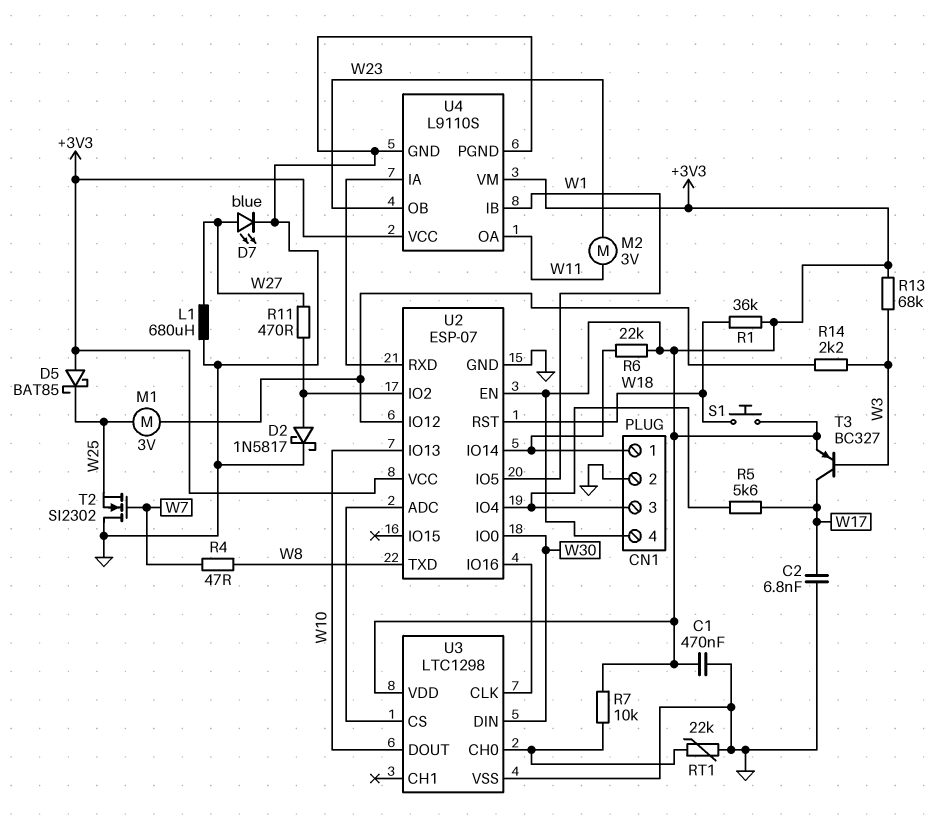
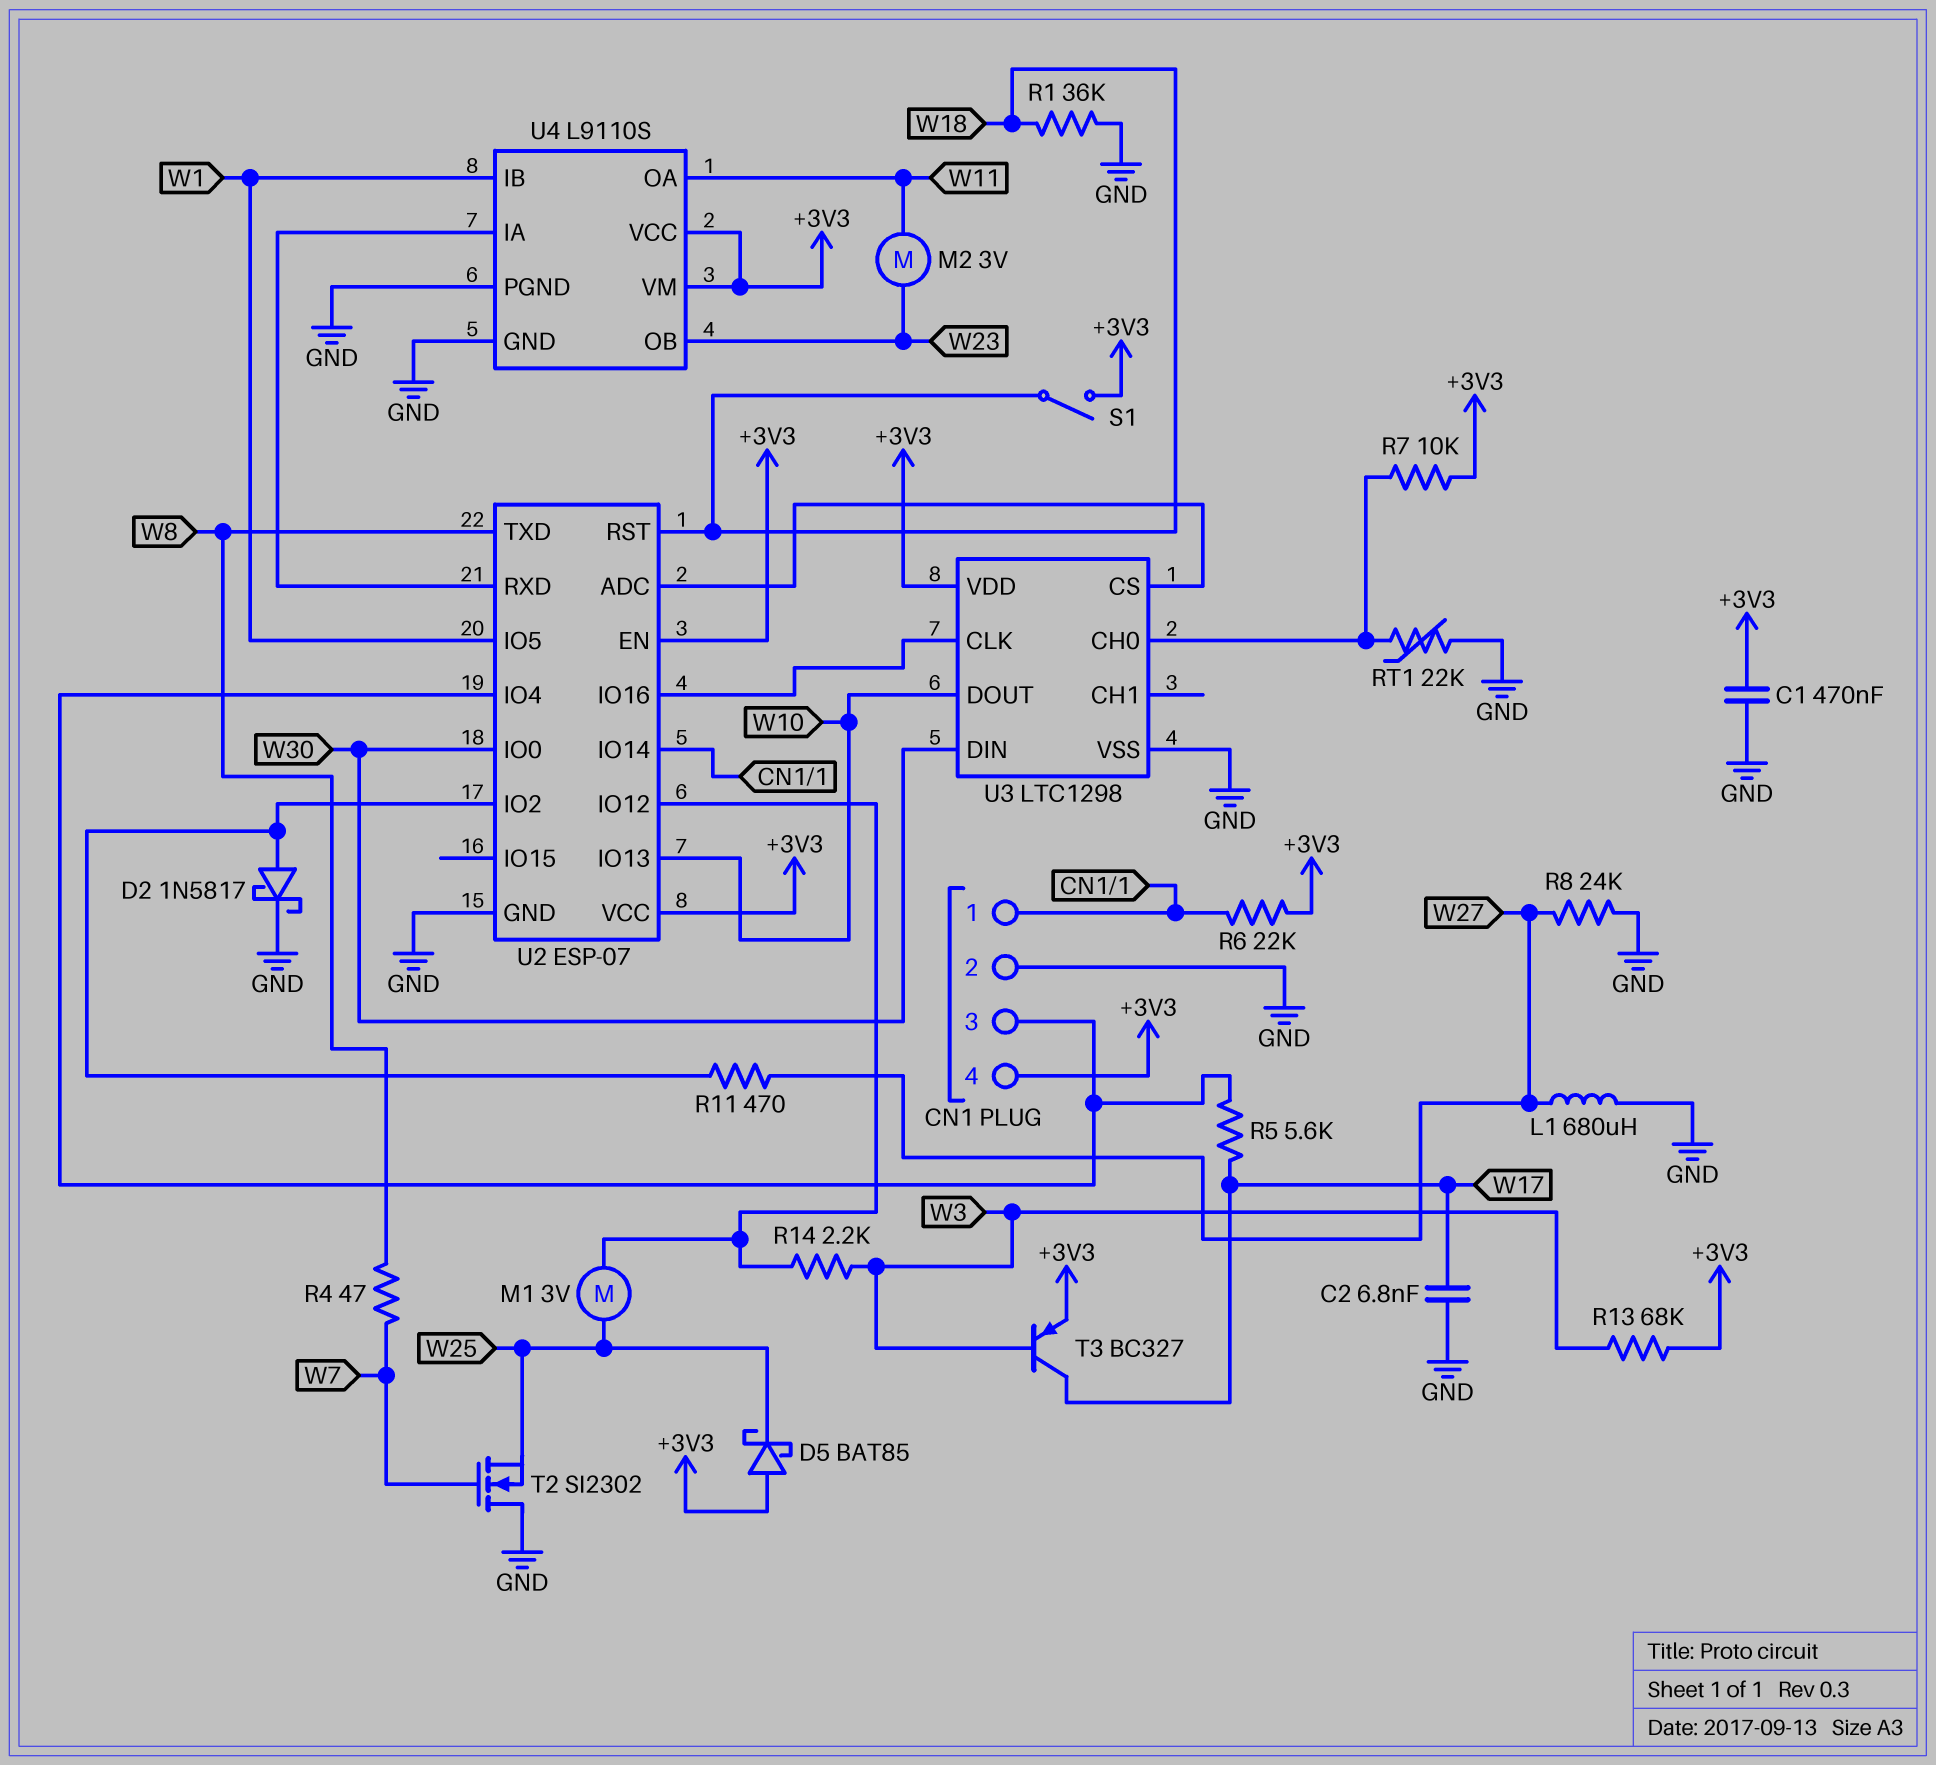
D7: LED blue (A W27, K GND) -> none
R1: 36k (+3V3, W18) -> 36k (GND, W18)
R8: none -> 24k (GND, W27)
S1: button (+3V3, W18) -> switch (+3V3, W18)

